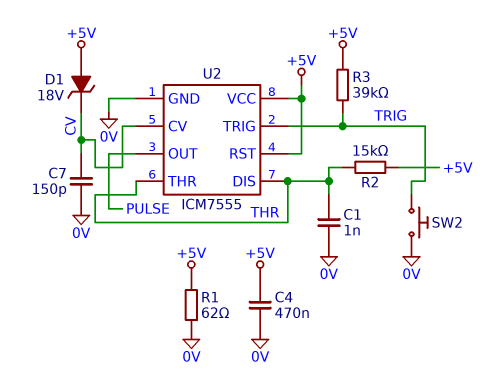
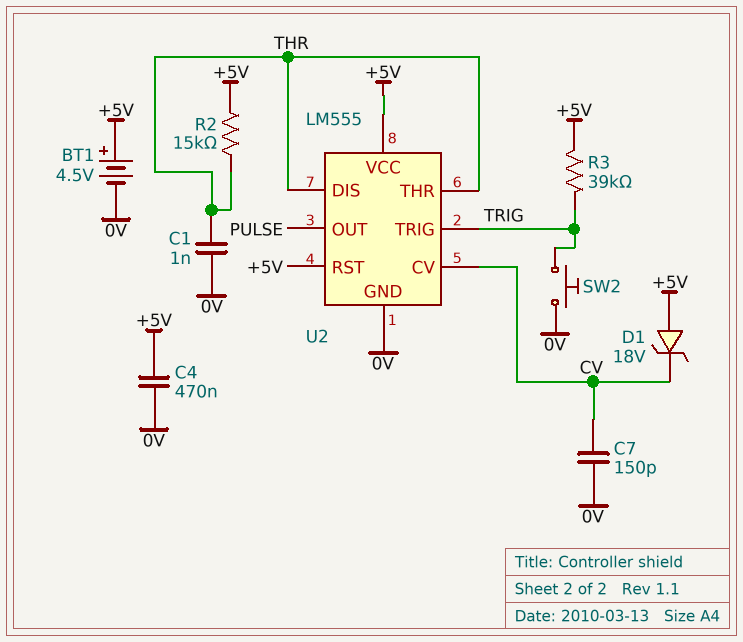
BT1: none -> 4.5V (plus +5V, minus 0V)
R1: 62 (+5V, 0V) -> none
U2: ICM7555 -> LM555

